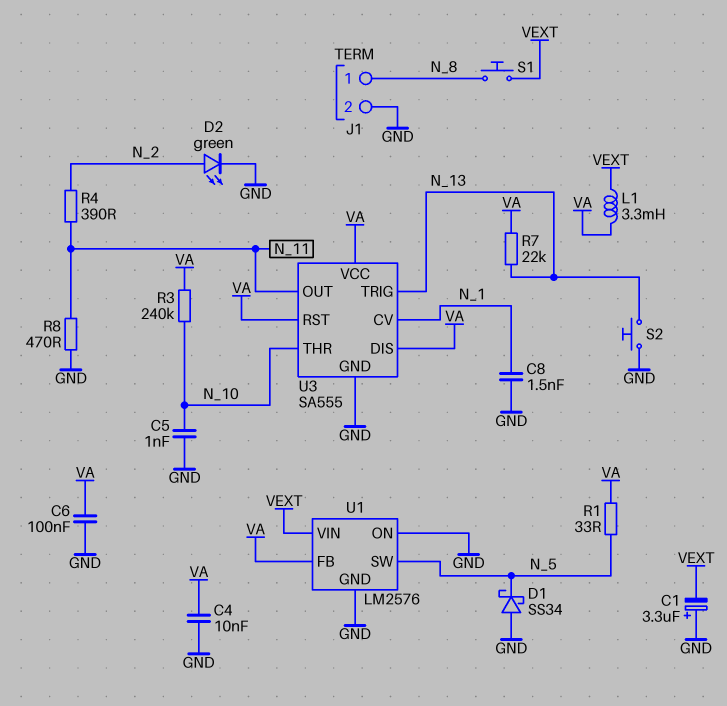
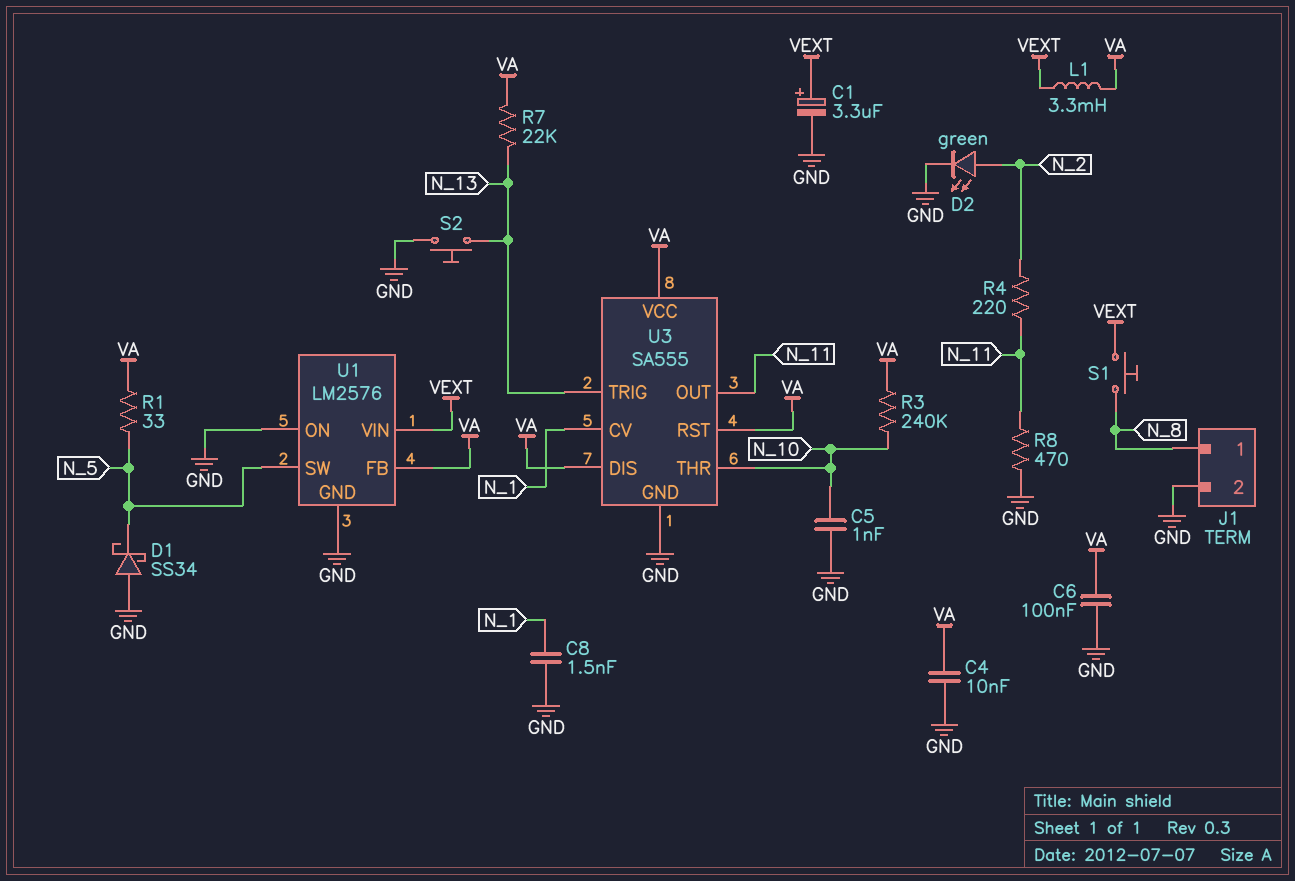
C1: 3.3uF (plus GND, minus VEXT) -> 3.3uF (plus VEXT, minus GND)
R4: 390 (N_2, N_11) -> 220 (N_2, N_11)

